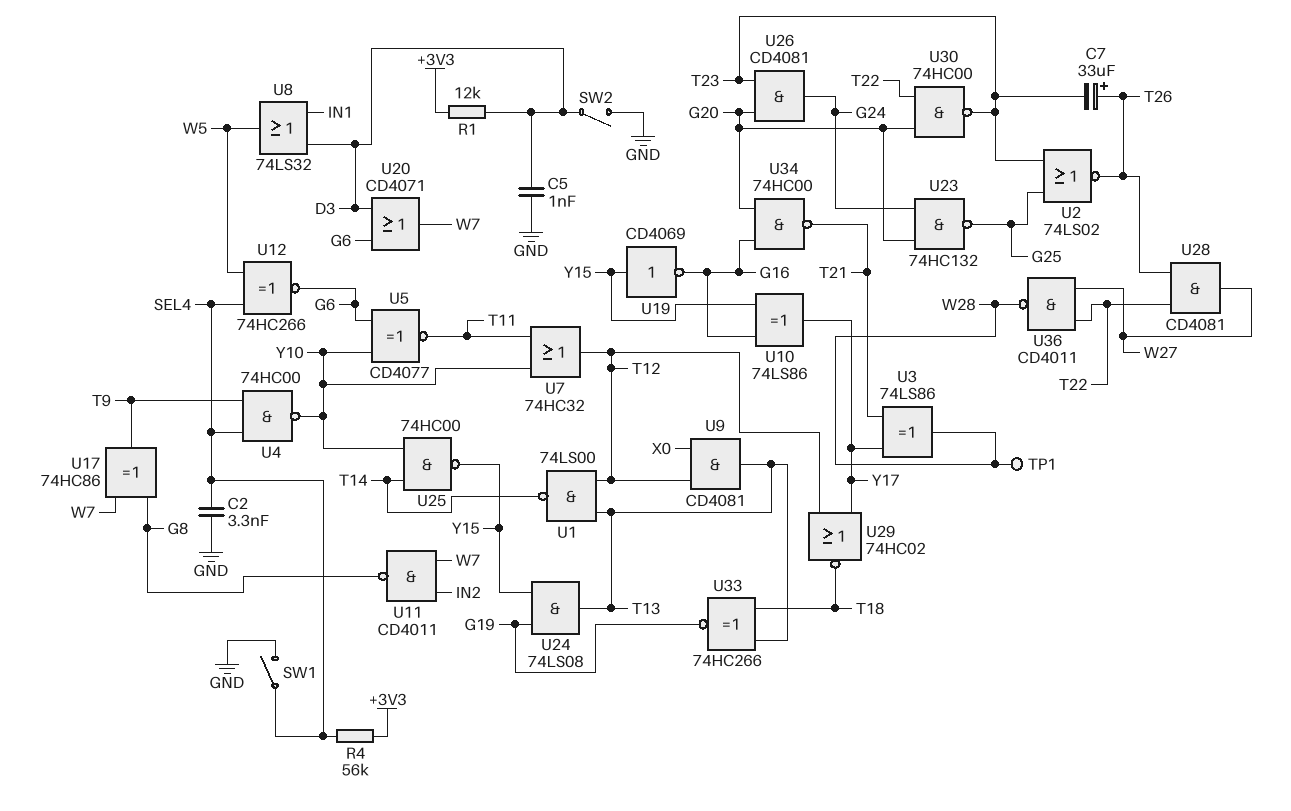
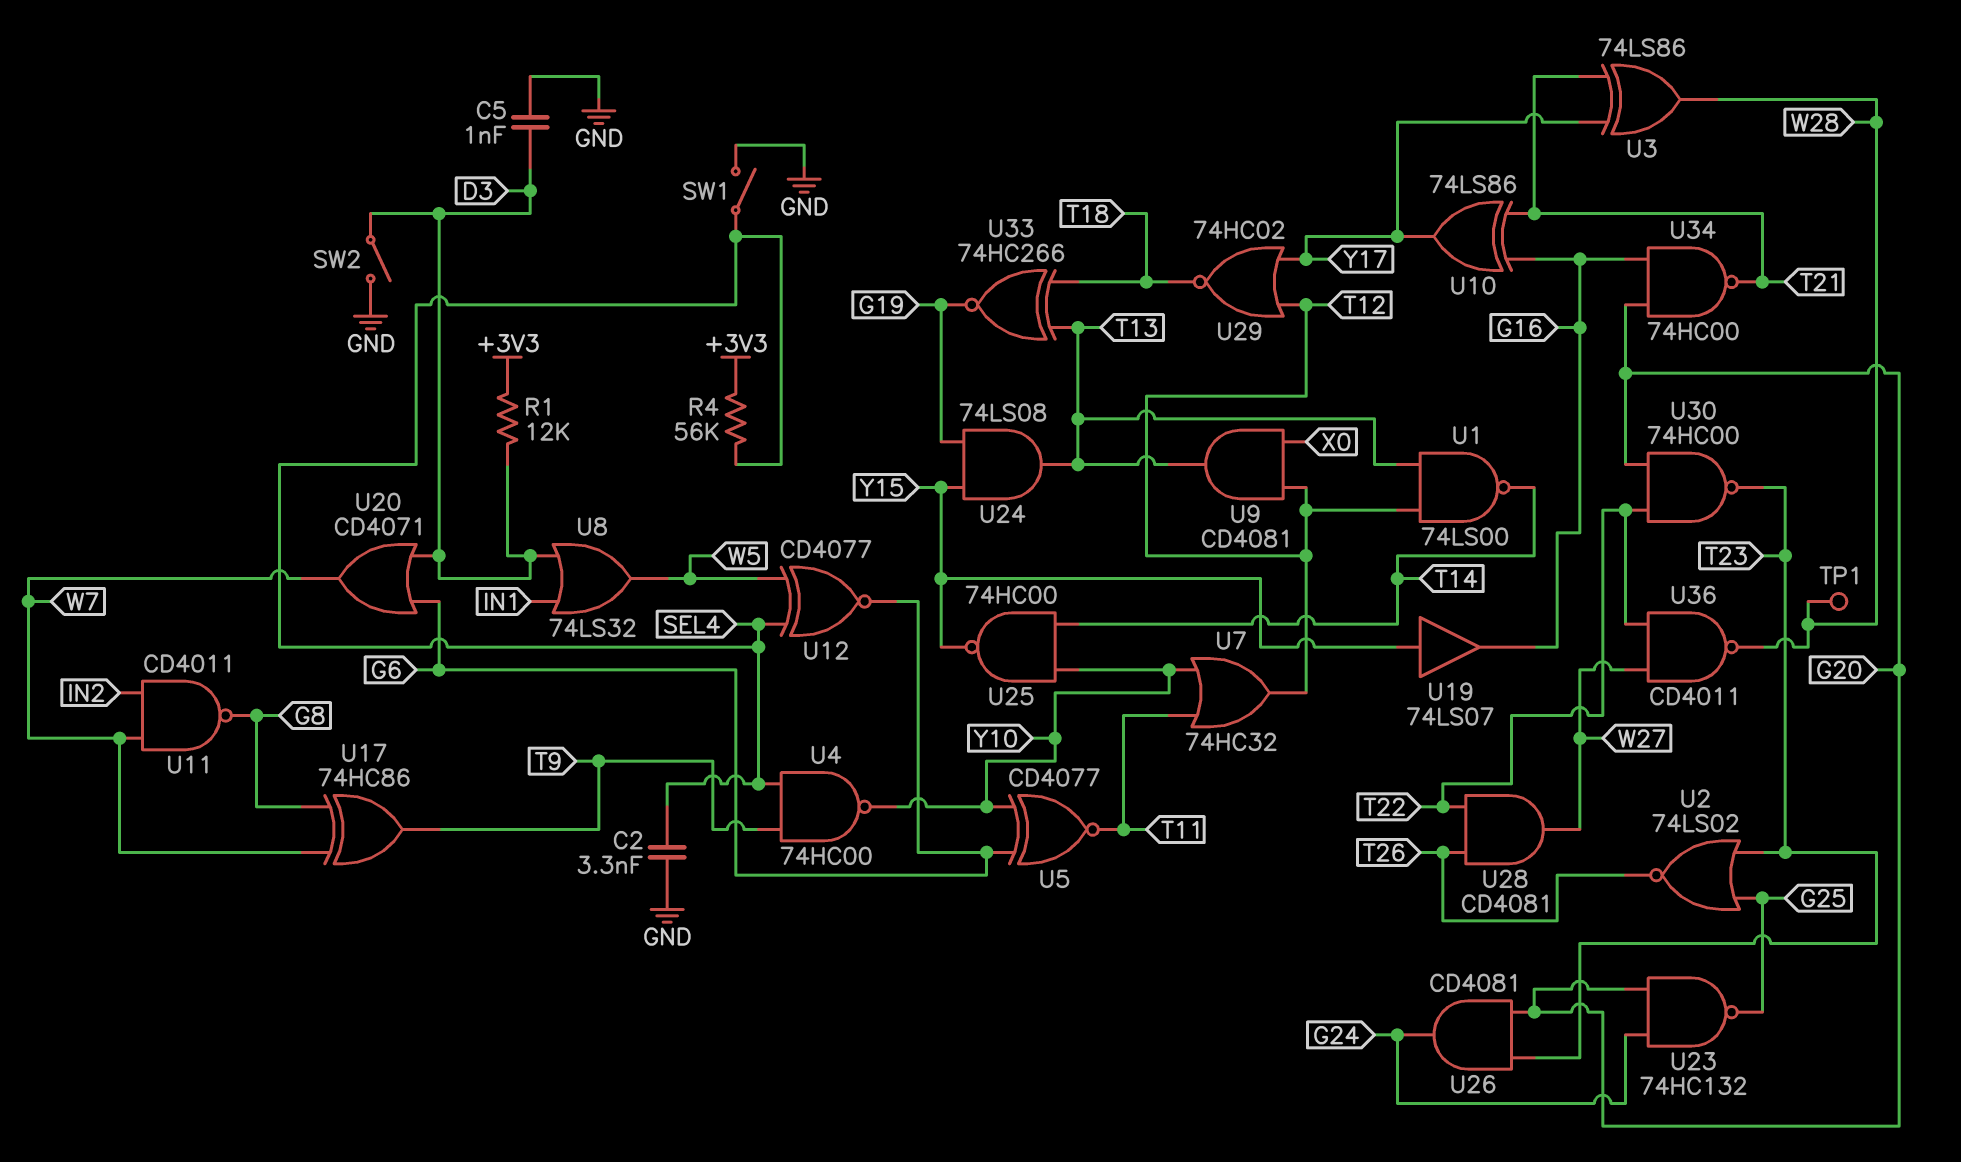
C7: 33uF (plus T26, minus T23) -> none
U10: XOR 74LS86 (in G16, in Y15, out Y17) -> XOR 74LS86 (in G16, in T21, out Y17)
U12: XNOR 74HC266 (in SEL4, in W5, out G6) -> XNOR CD4077 (in SEL4, in W5, out G6)
U19: NOT CD4069 (in Y15, out G16) -> buffer 74LS07 (in Y15, out G16)

